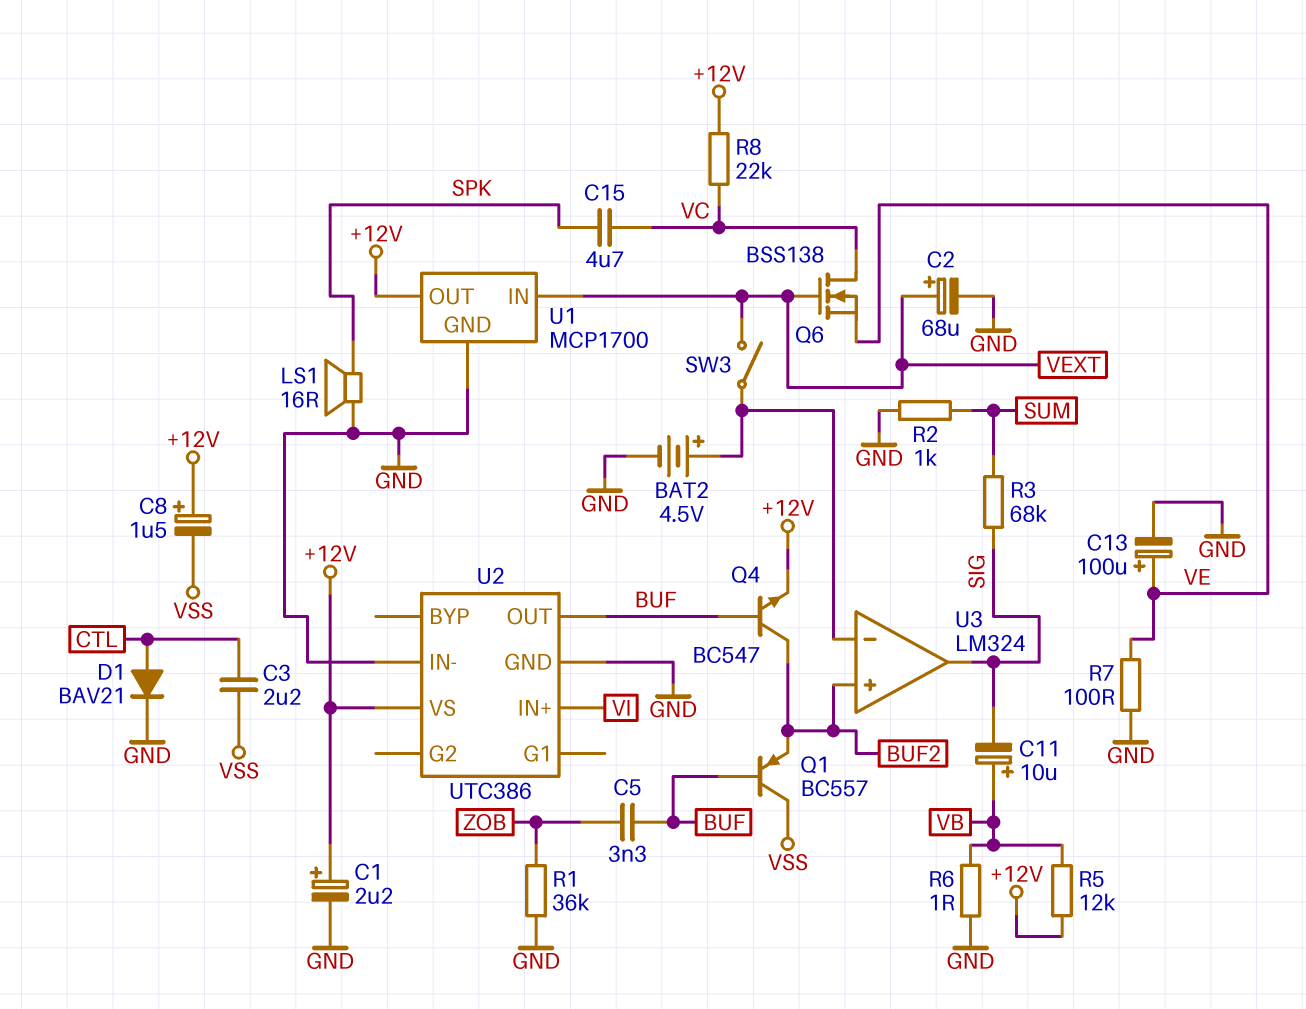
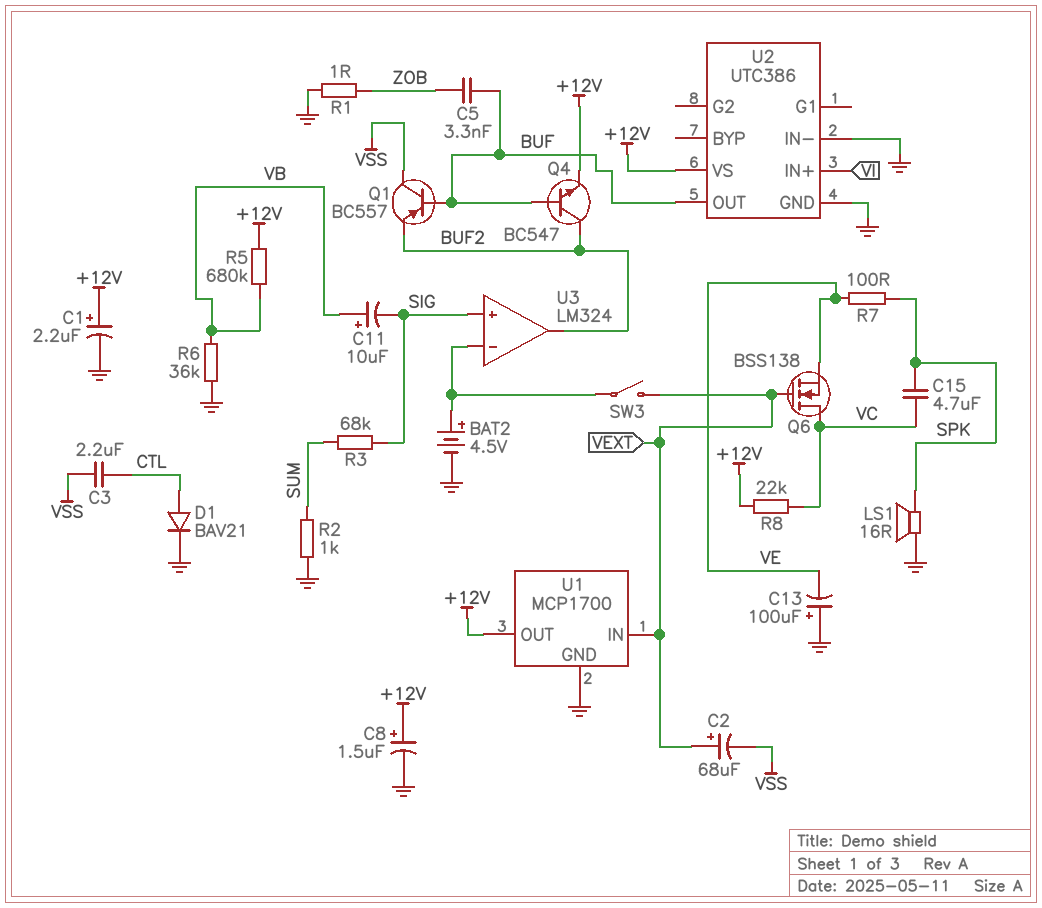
C2: 68uF (plus VEXT, minus GND) -> 68uF (plus VEXT, minus VSS)
C8: 1.5uF (plus +12V, minus VSS) -> 1.5uF (plus +12V, minus GND)
C13: 100uF (plus VE, minus GND) -> 100uF (plus GND, minus VE)
R1: 36k (GND, ZOB) -> 1 (GND, ZOB)
R5: 12k (+12V, VB) -> 680k (+12V, VB)
R6: 1 (GND, VB) -> 36k (GND, VB)
R7: 100 (GND, VE) -> 100 (SPK, VE)
U3 pin in+: BUF2 -> SIG
U3 pin out: SIG -> BUF2

